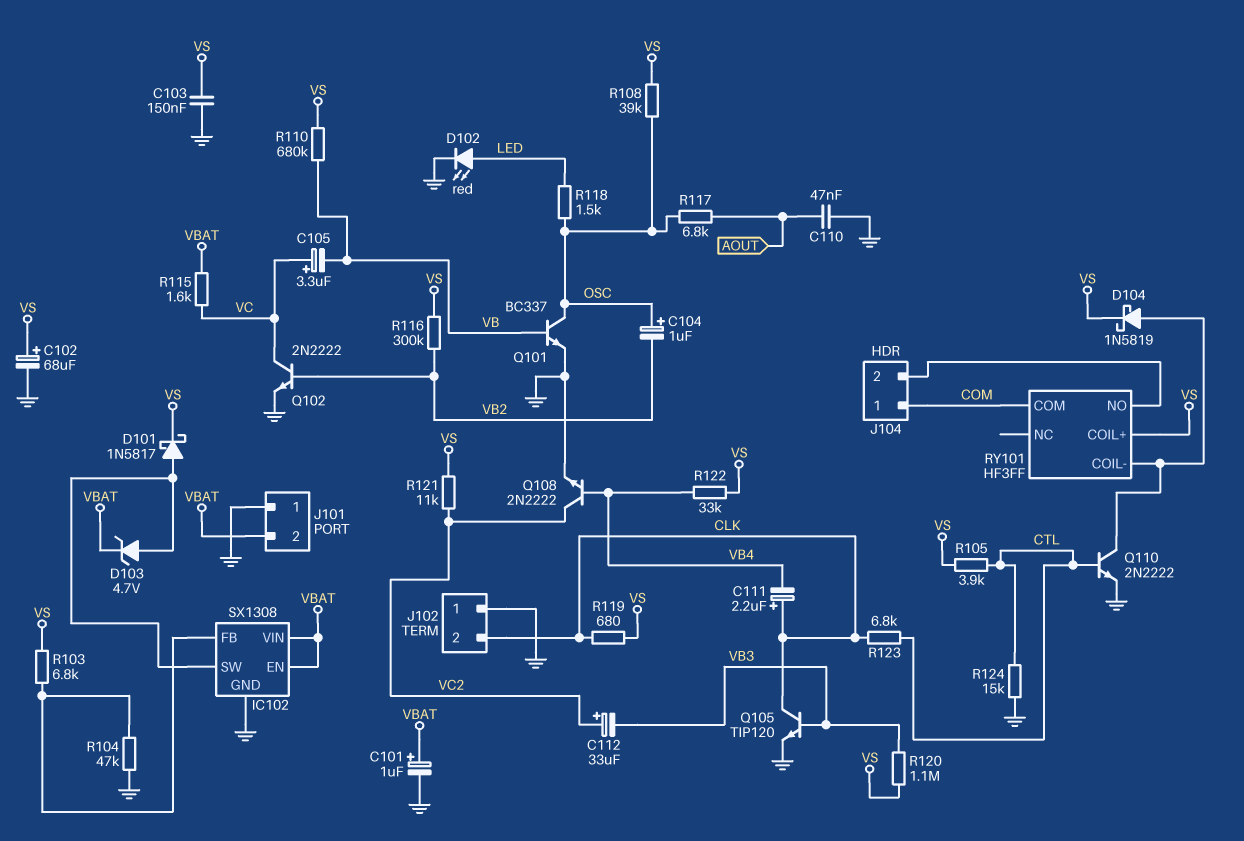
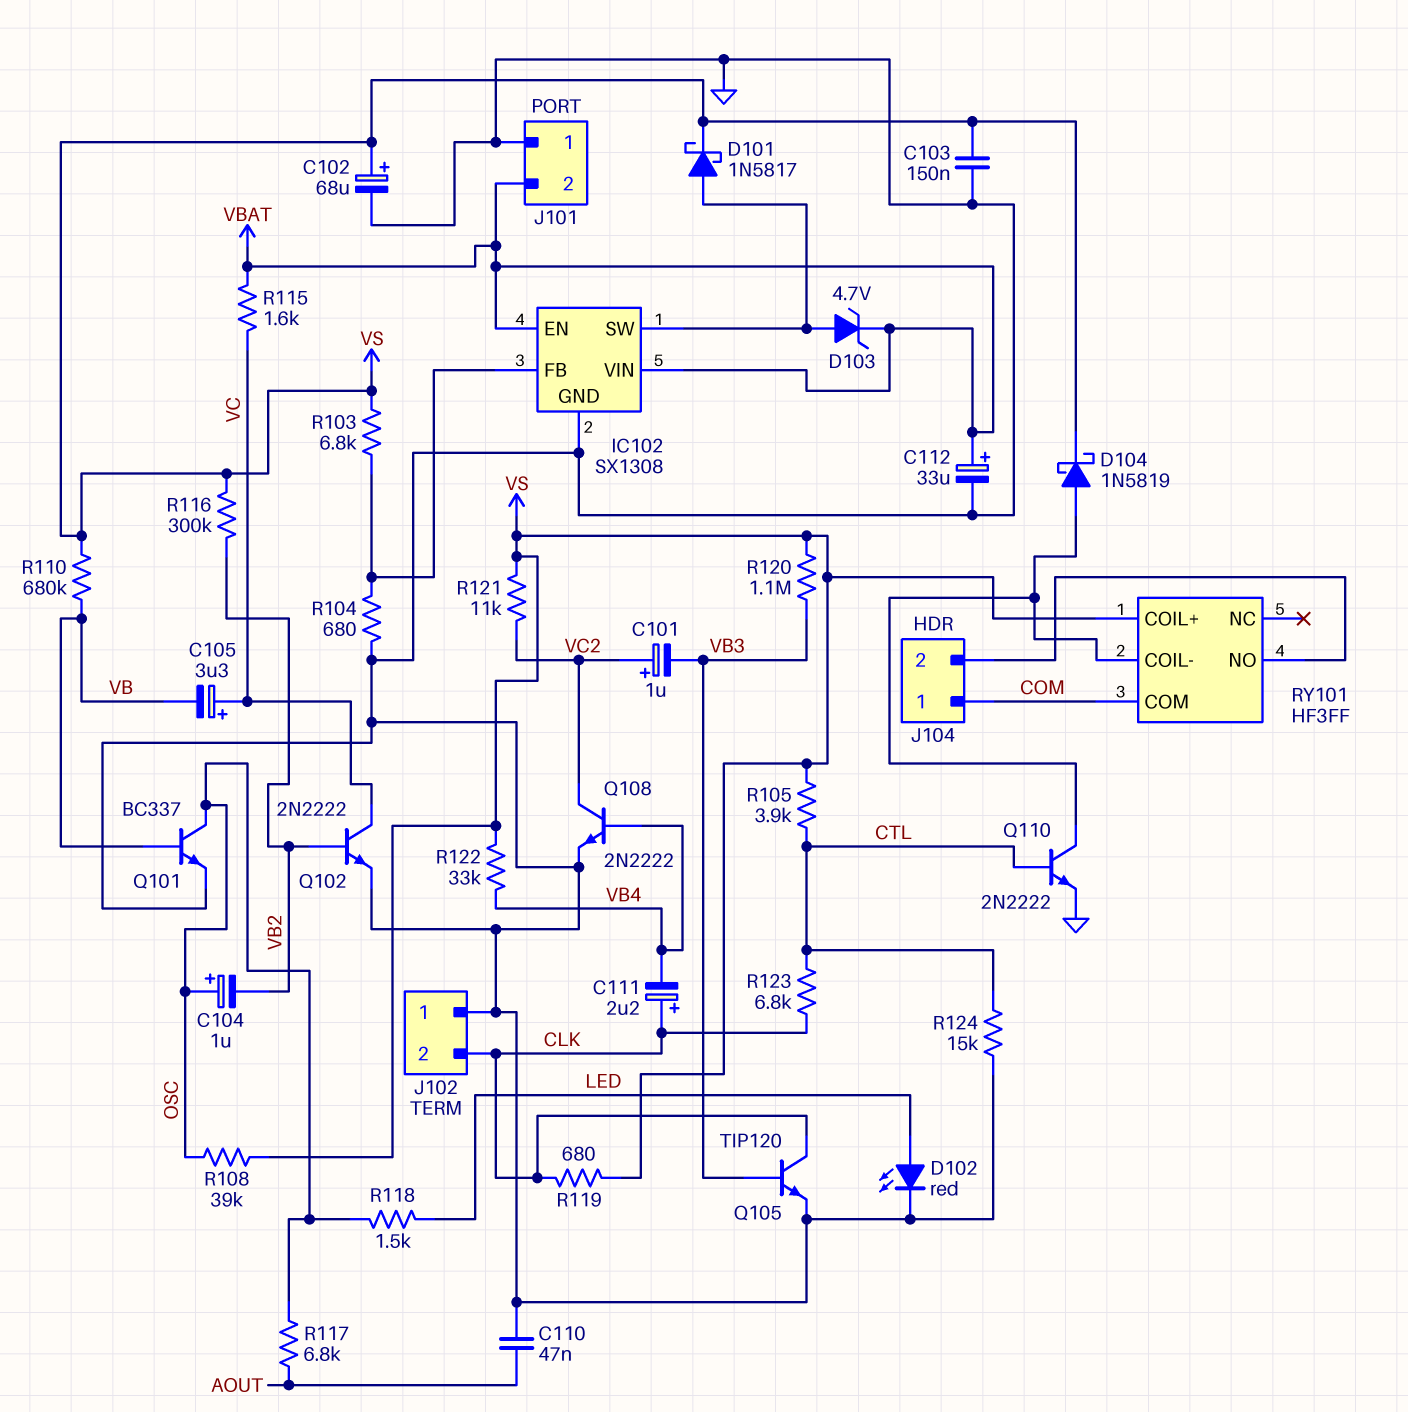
C101: 1uF (plus VBAT, minus GND) -> 1uF (plus VC2, minus VB3)
C112: 33uF (plus VC2, minus VB3) -> 33uF (plus VBAT, minus GND)
R104: 47k (GND, IC102/FB) -> 680 (GND, IC102/FB)

